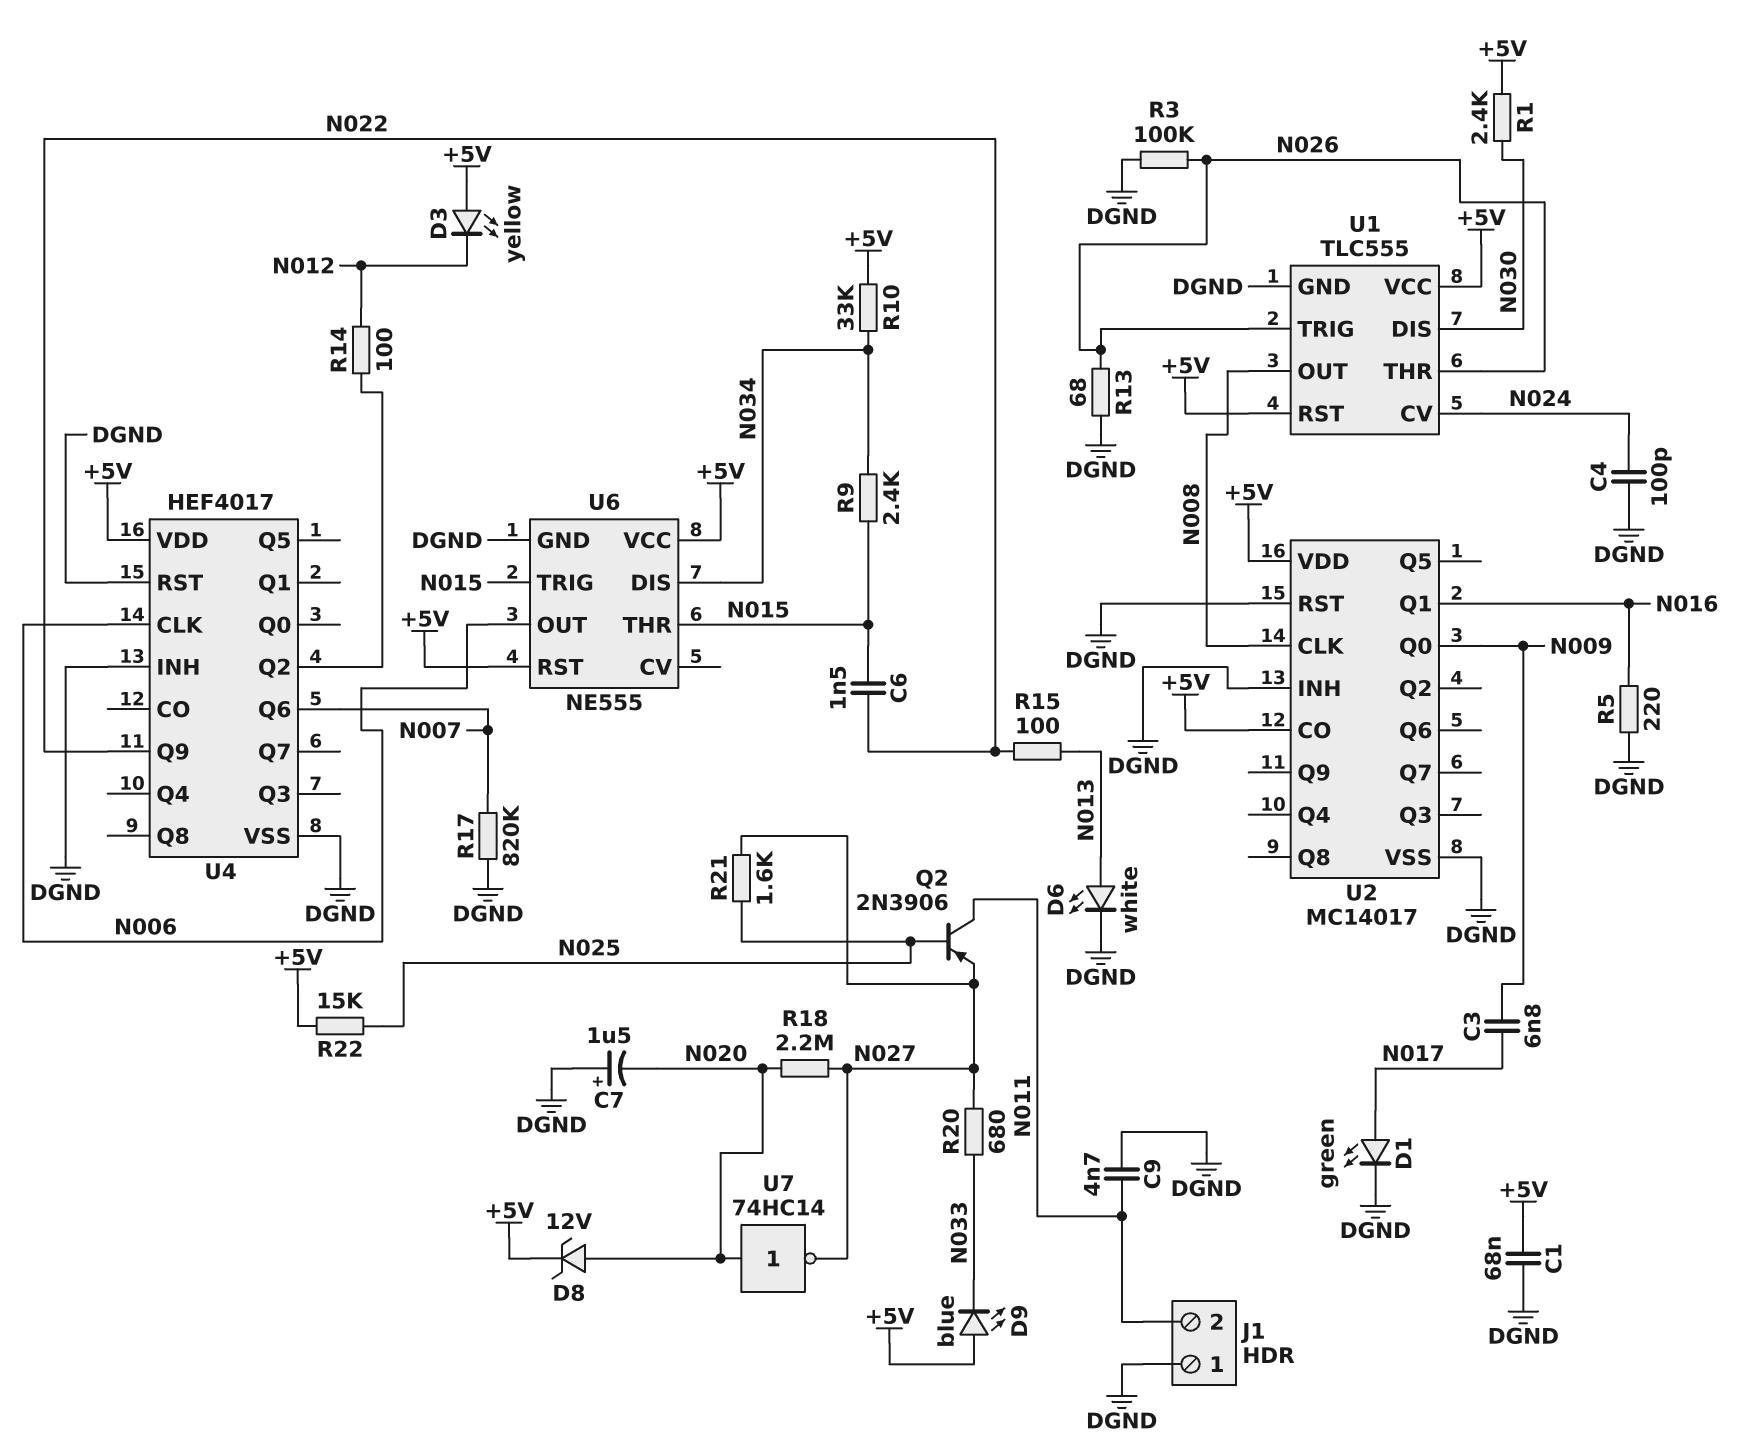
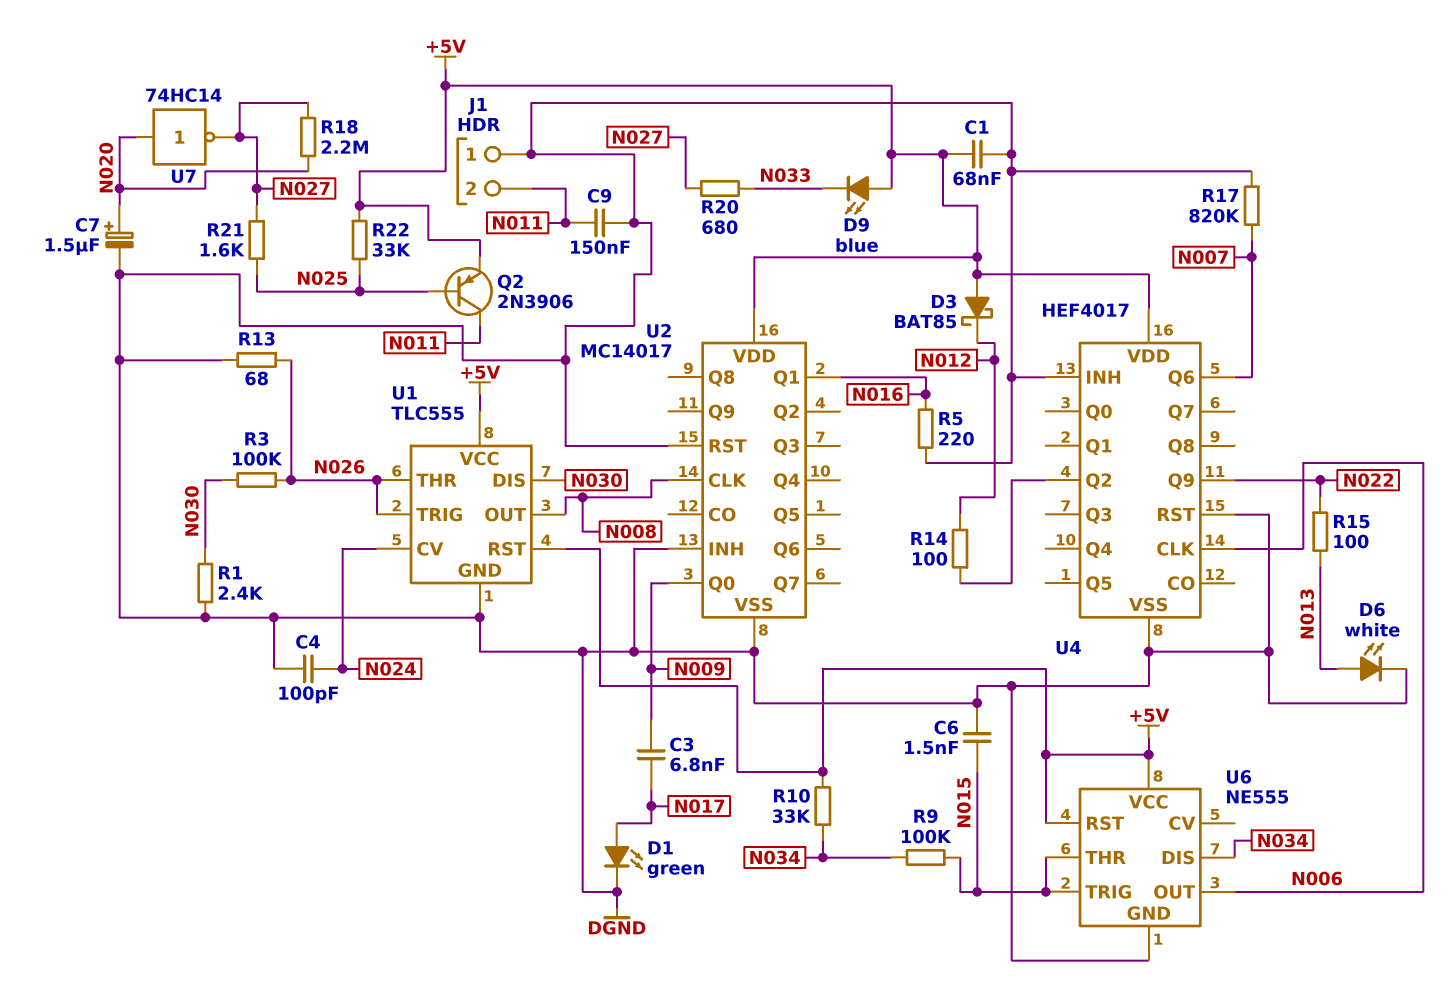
C6: 1.5nF (N015, N022) -> 1.5nF (DGND, N015)
C7: 1.5uF (plus DGND, minus N020) -> 1.5uF (plus N020, minus DGND)
C9: 4.7nF (DGND, N011) -> 150nF (DGND, N011)
D3: LED yellow (A +5V, K N012) -> schottky BAT85 (A +5V, K N012)
D8: zener 12V (A N020, K +5V) -> none
Q2: PNP 2N3906 (B N025, C N011, E N027) -> PNP 2N3906 (B N025, C N011, E +5V)
R1: 2.4k (+5V, N030) -> 2.4k (DGND, N030)
R3: 100k (DGND, N026) -> 100k (N026, N030)
R9: 2.4k (N015, N034) -> 100k (N015, N034)
R22: 15k (+5V, N025) -> 33k (+5V, N025)
U2 pin CO: +5V -> none

